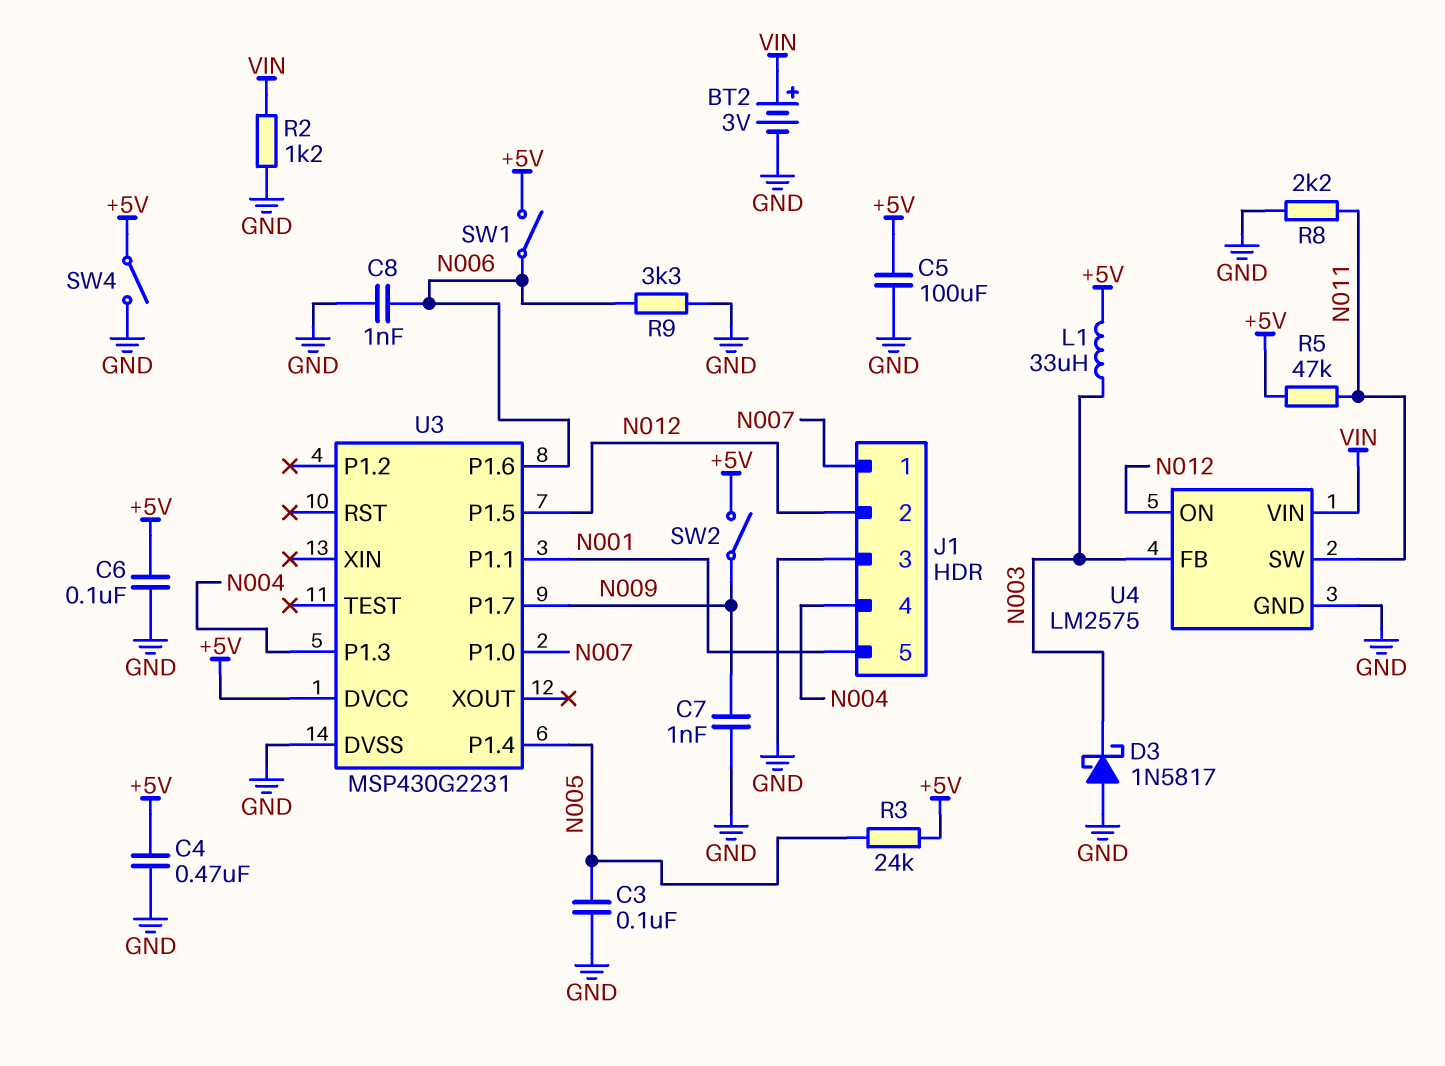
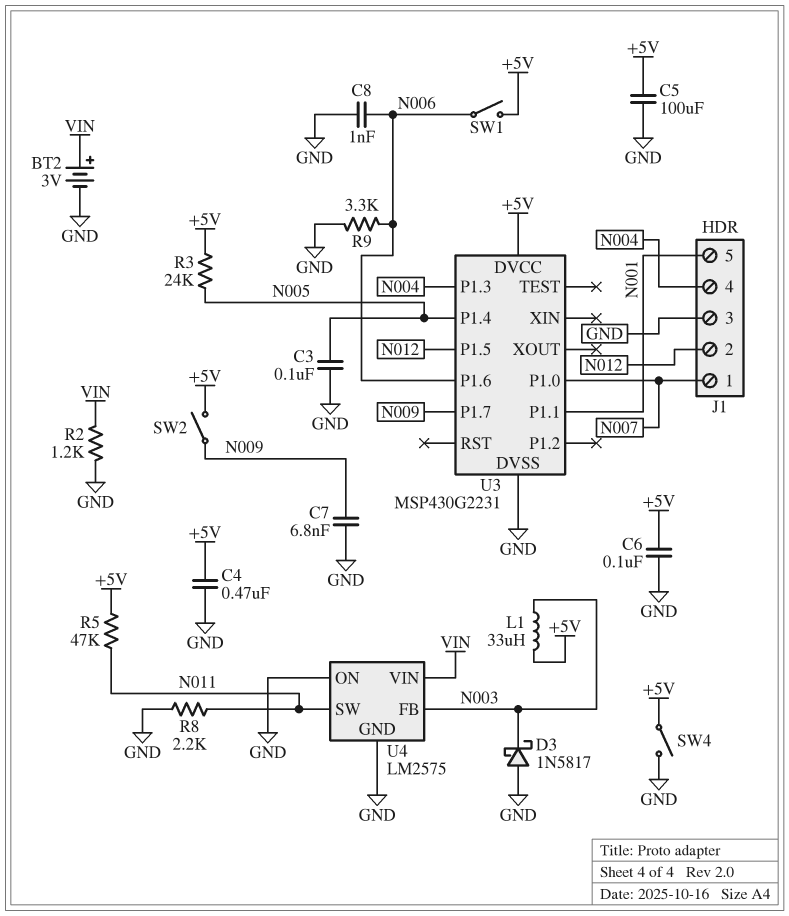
C7: 1nF (GND, N009) -> 6.8nF (GND, N009)
U4 pin ON: N012 -> GND

